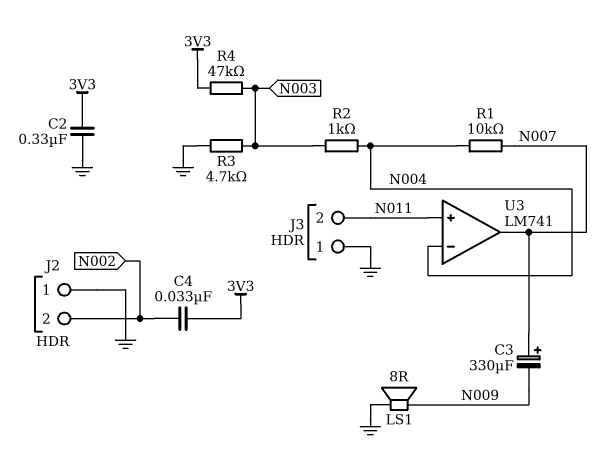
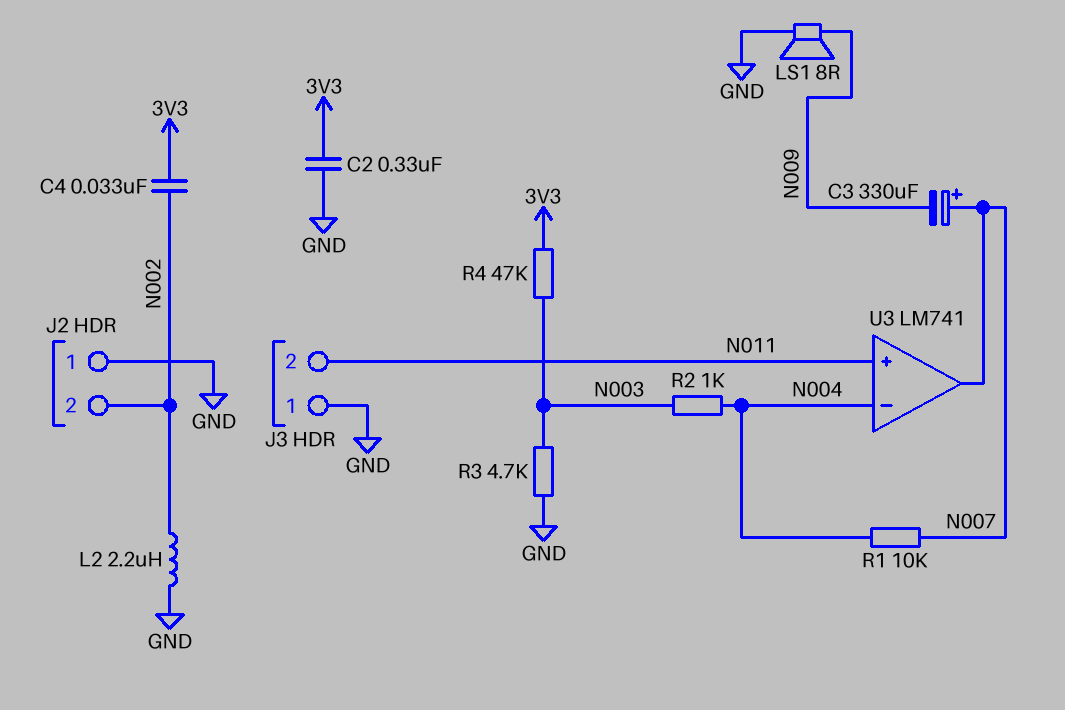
L2: none -> 2.2uH (GND, N002)

